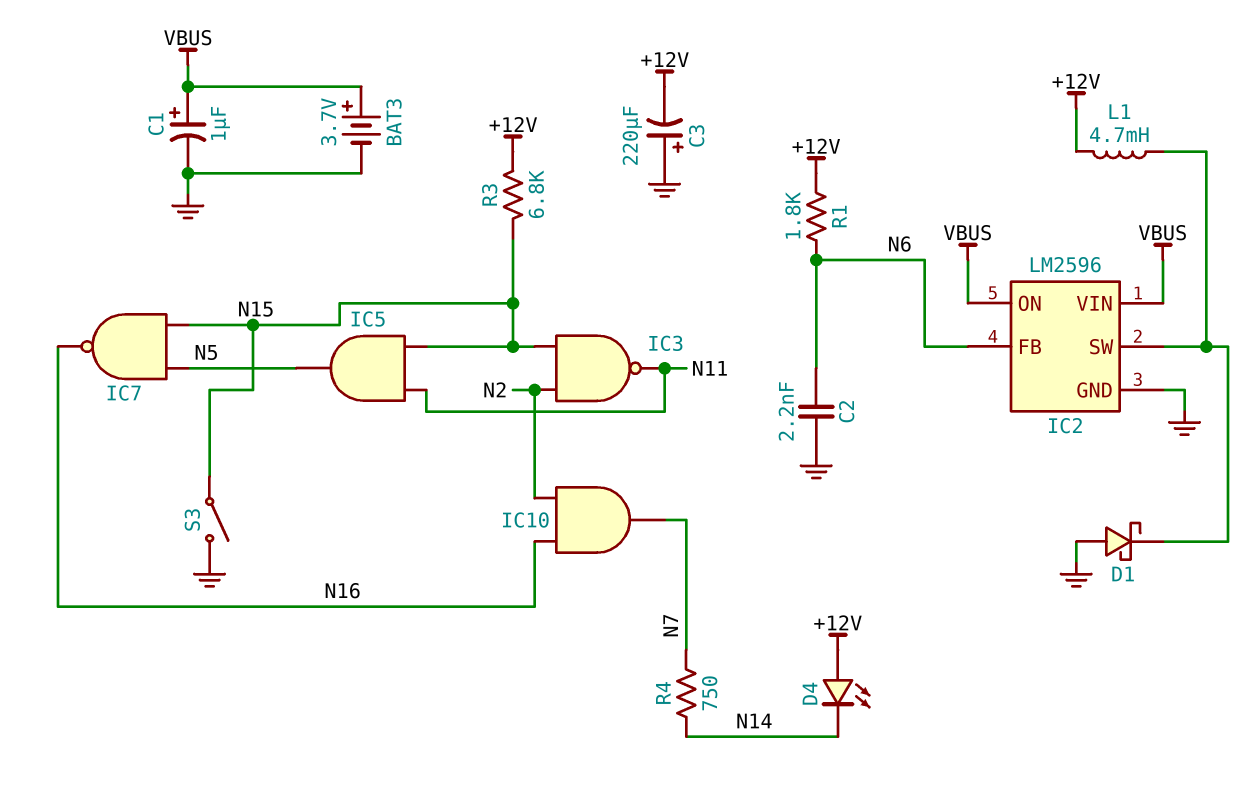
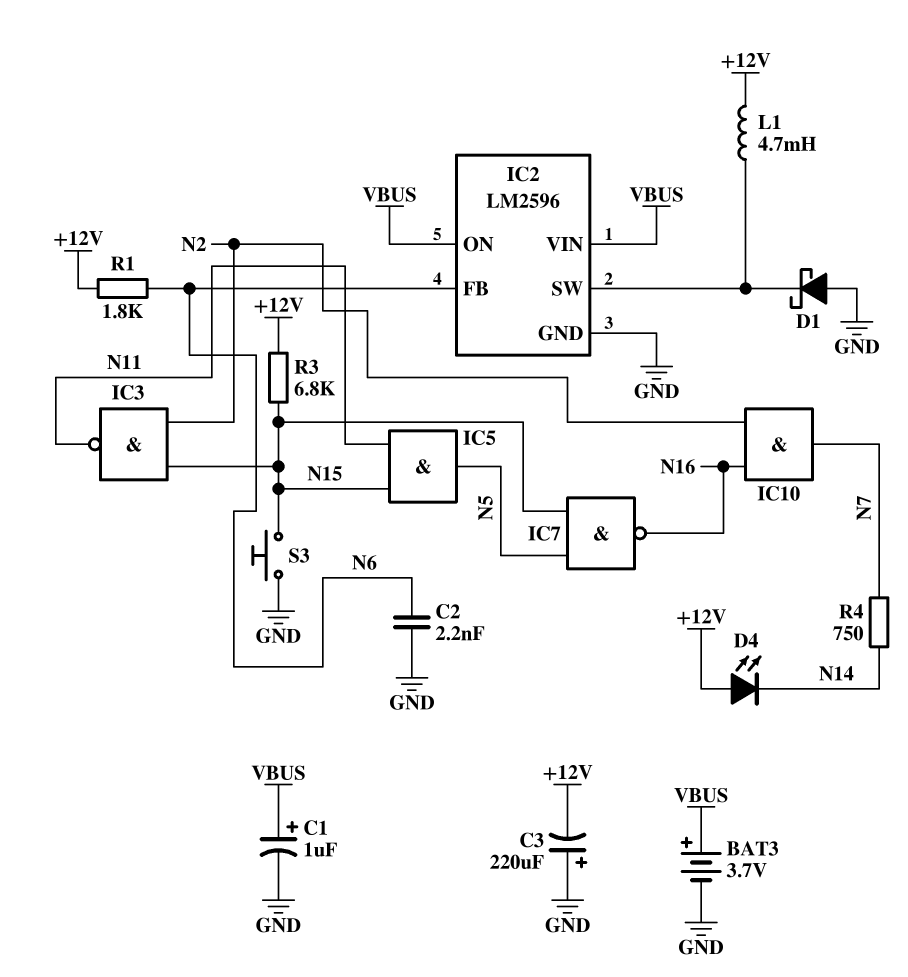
S3: switch (GND, N15) -> button (GND, N15)

